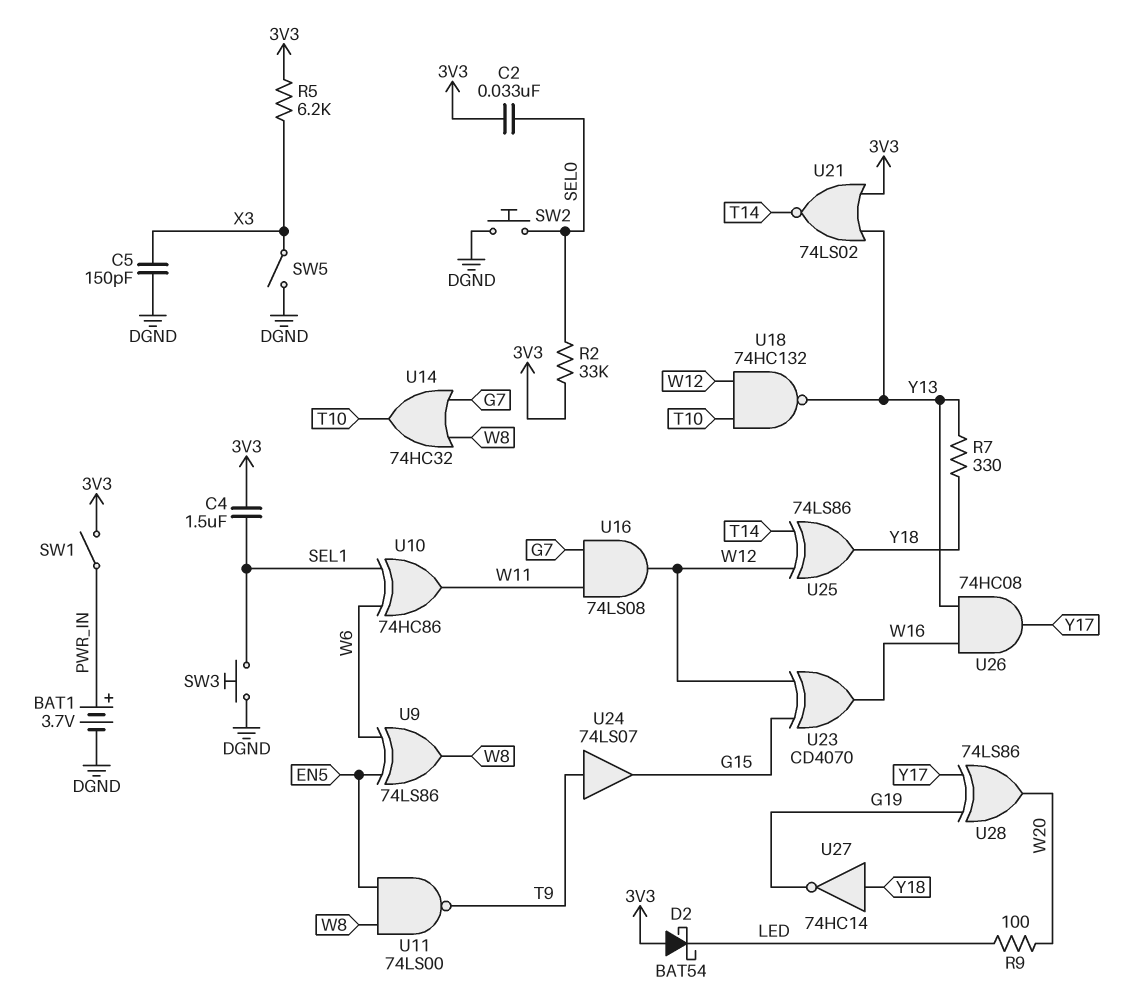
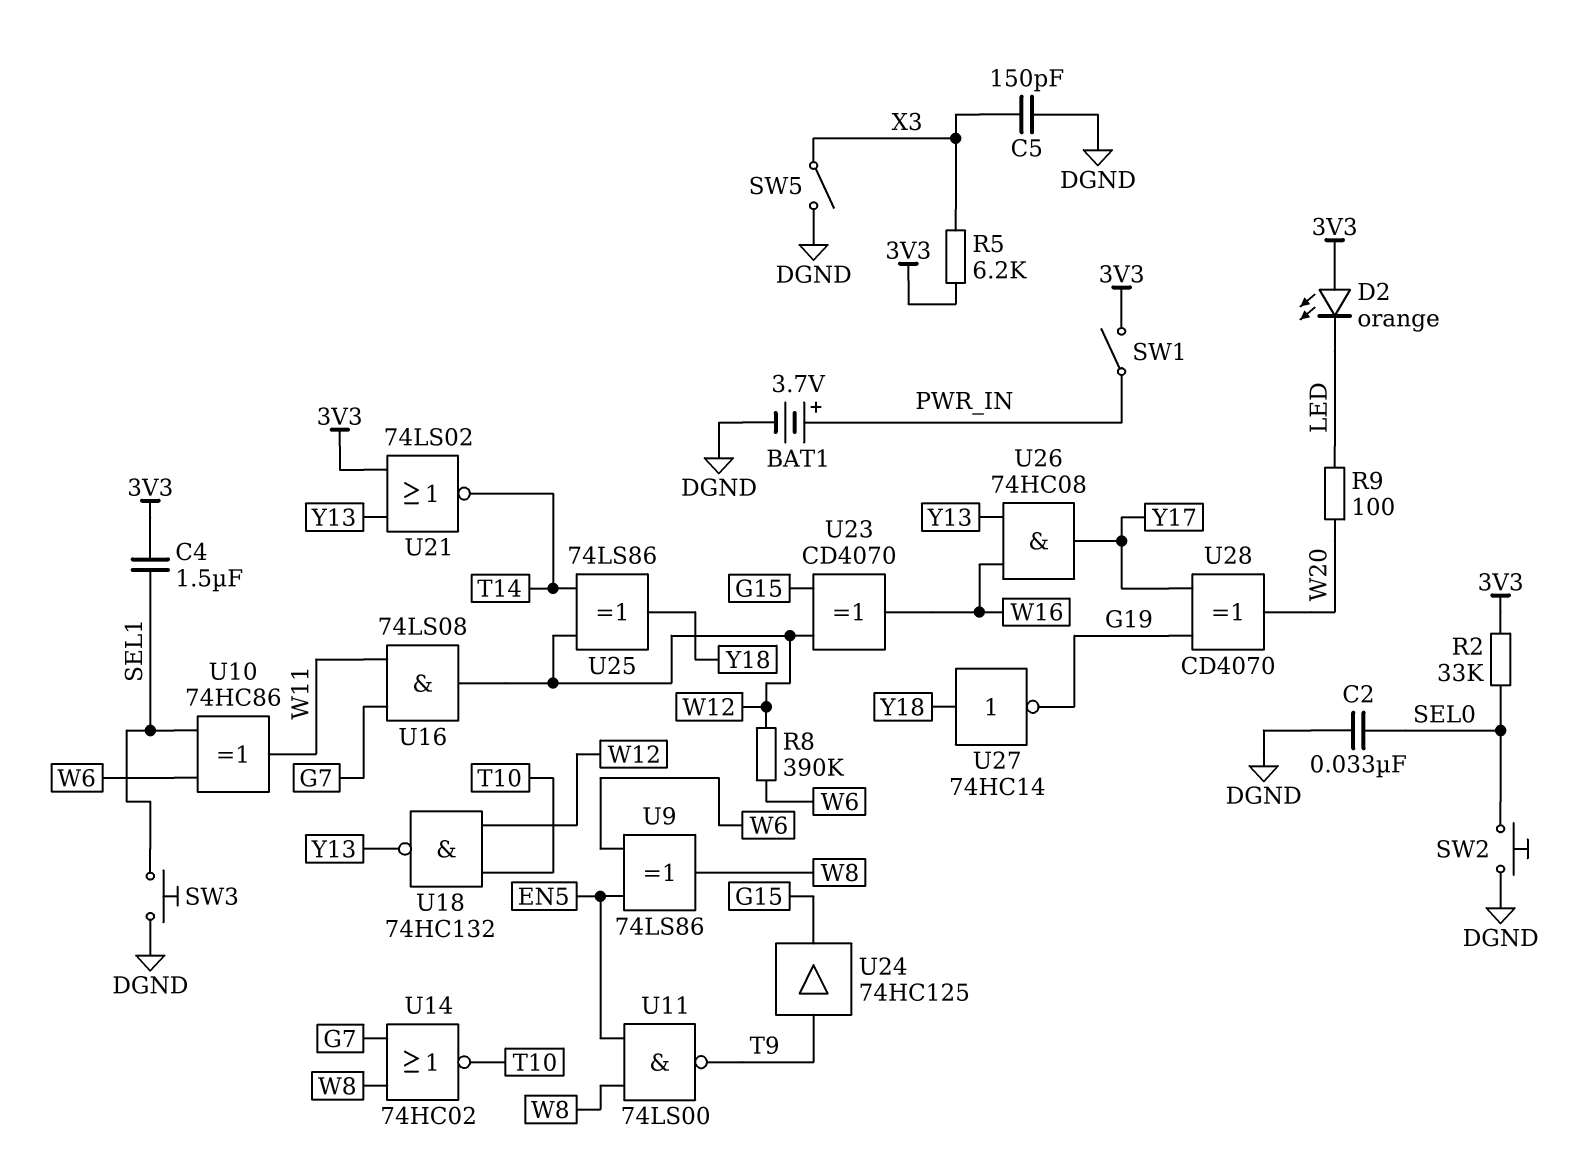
C2: 33nF (3V3, SEL0) -> 33nF (DGND, SEL0)
D2: schottky BAT54 (A 3V3, K LED) -> LED orange (A 3V3, K LED)
R7: 330 (Y13, Y18) -> none
R8: none -> 390k (W6, W12)
U14: OR 74HC32 (in G7, in W8, out T10) -> NOR 74HC02 (in G7, in W8, out T10)
U24: buffer 74LS07 (in T9, out G15) -> buffer 74HC125 (in T9, out G15)
U28: XOR 74LS86 (in G19, in Y17, out W20) -> XOR CD4070 (in G19, in Y17, out W20)

